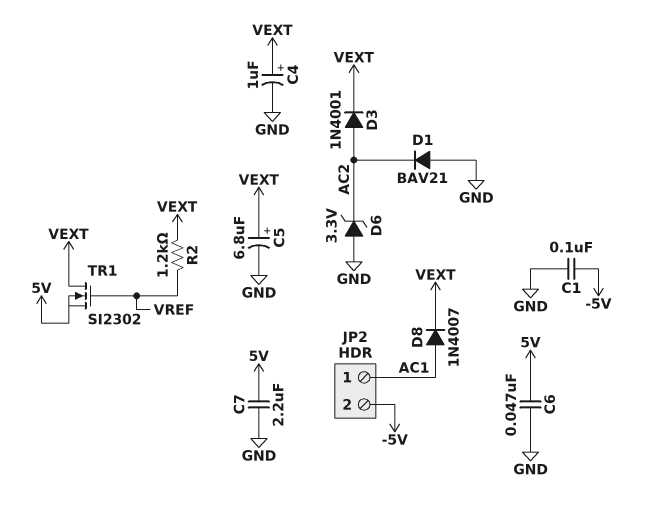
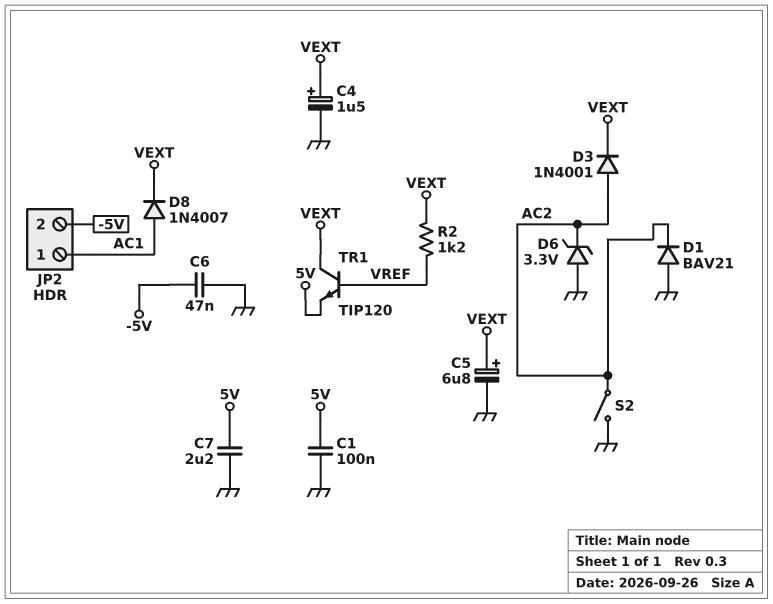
C1: 100nF (-5V, GND) -> 100nF (5V, GND)
C4: 1uF (plus VEXT, minus GND) -> 1.5uF (plus VEXT, minus GND)
C6: 47nF (5V, GND) -> 47nF (-5V, GND)
S2: none -> switch (AC2, GND)
TR1: NMOS SI2302 (G VREF, D VEXT, S 5V) -> NPN TIP120 (B VREF, C VEXT, E 5V)

